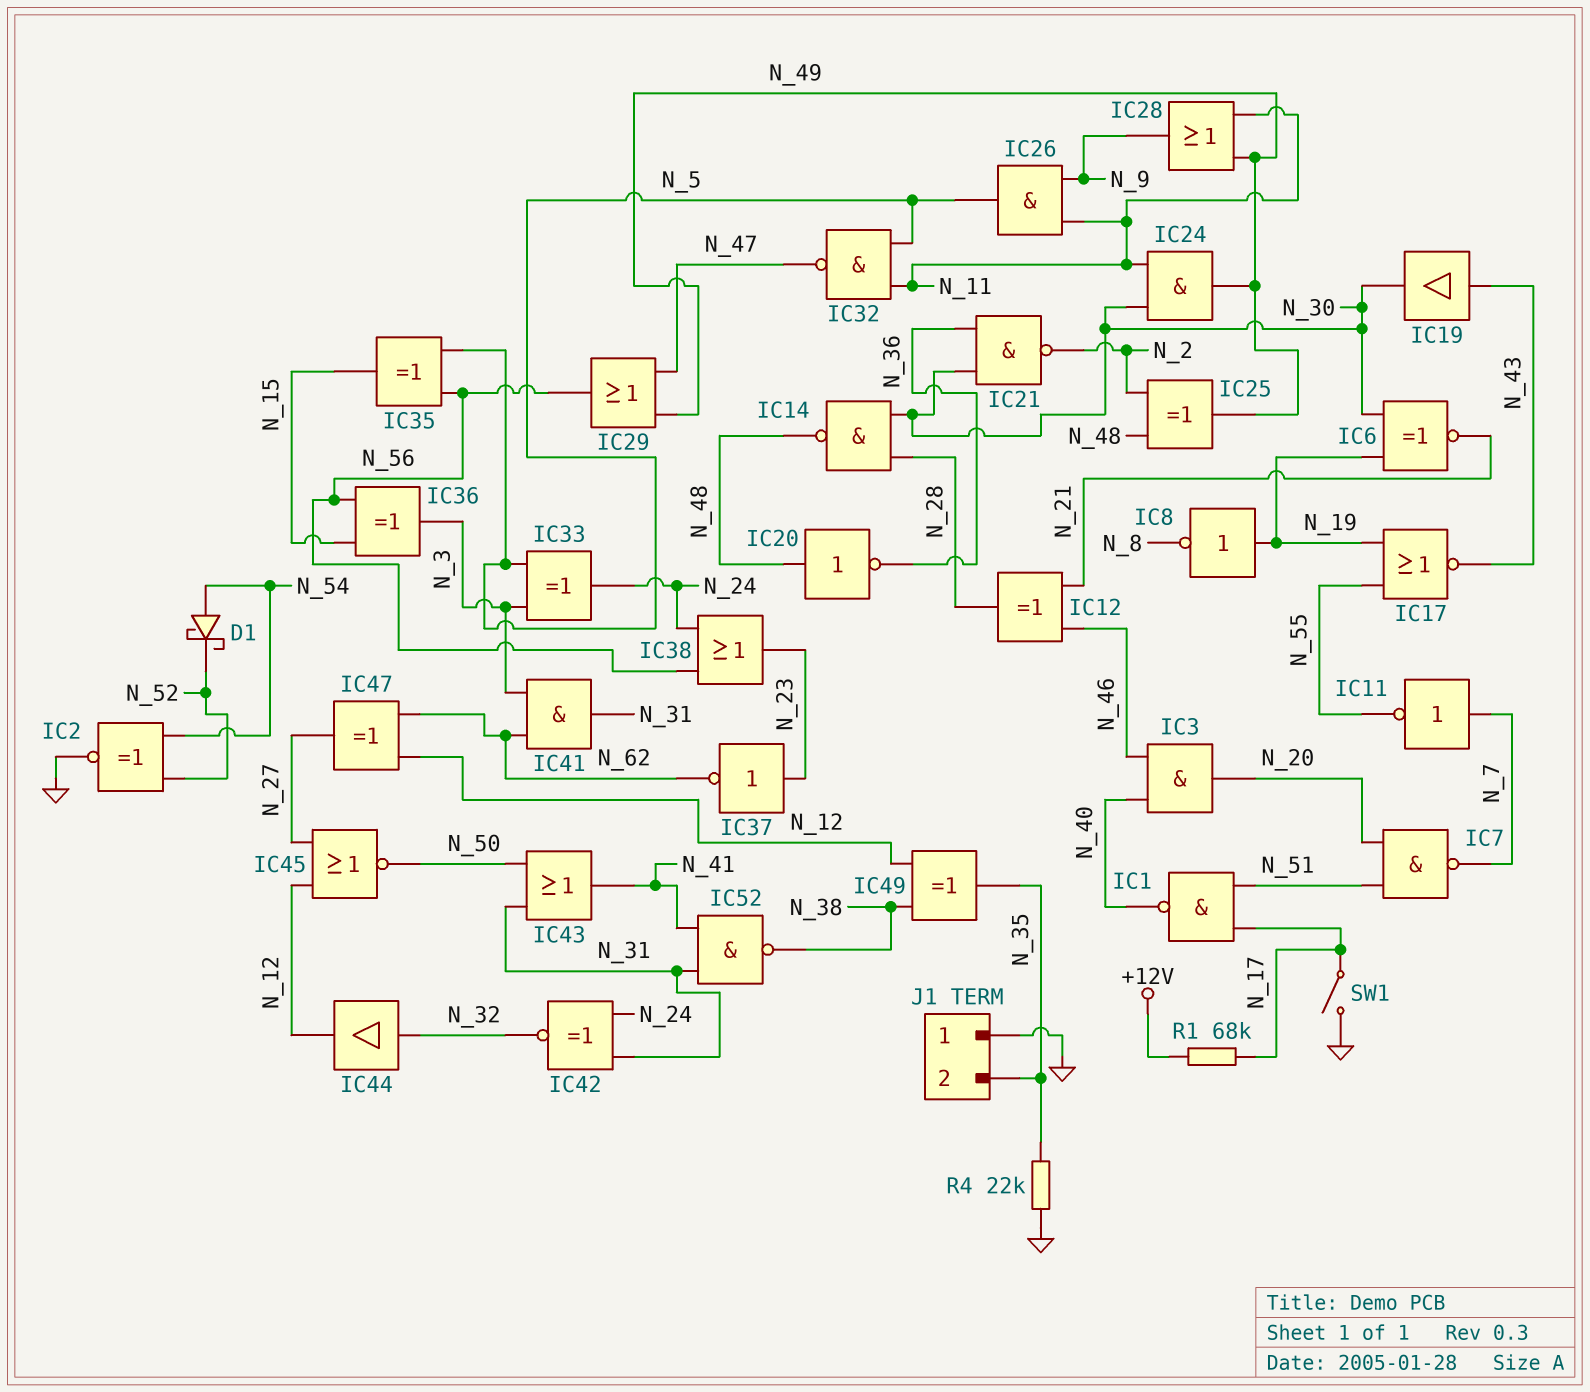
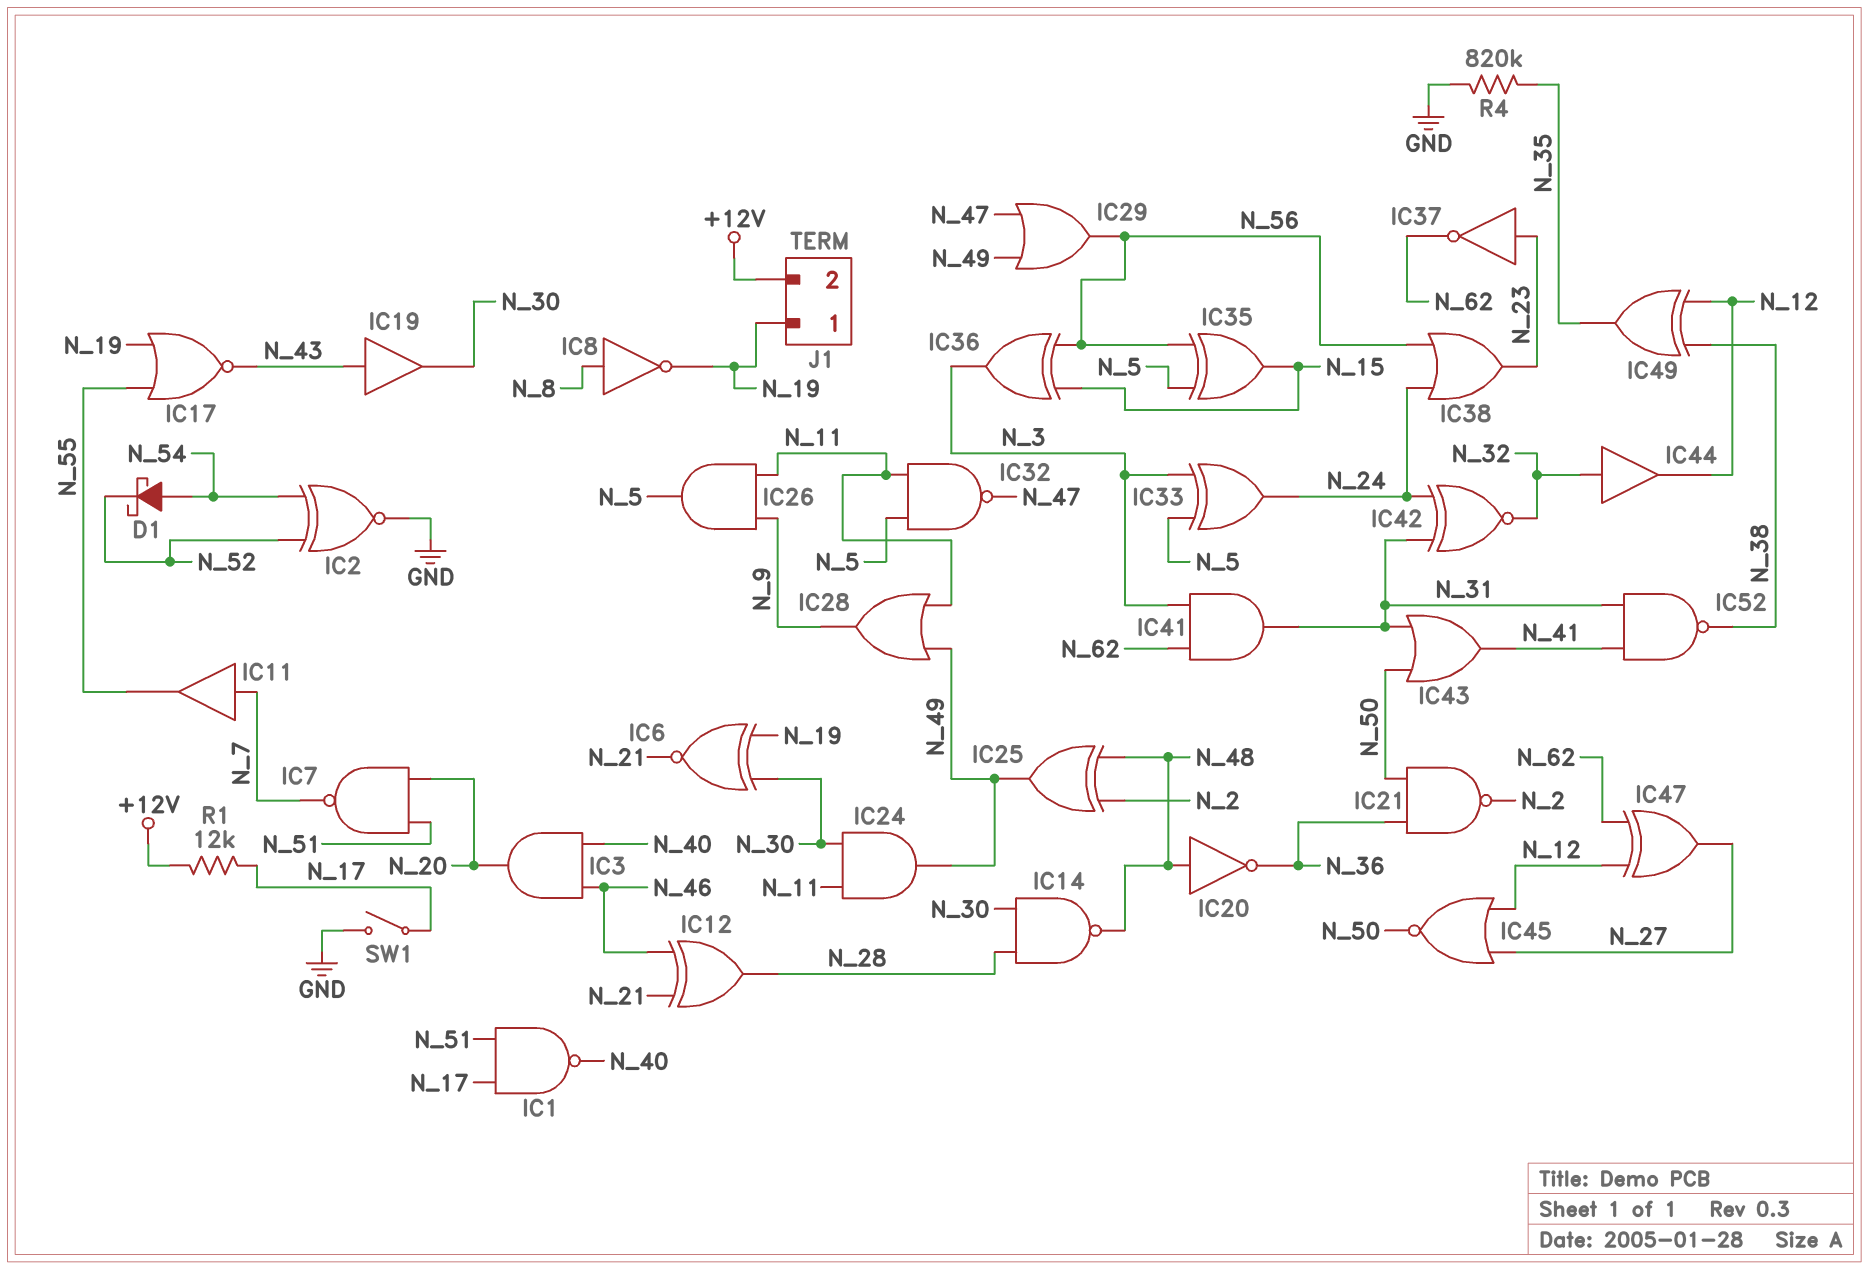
IC8: NOT (in N_19, out N_8) -> NOT (in N_8, out N_19)
IC11: NOT (in N_7, out N_55) -> buffer (in N_7, out N_55)
IC21: NAND (in N_30, in N_36, out N_2) -> NAND (in N_36, in N_50, out N_2)
J1 pin 1: GND -> N_19
J1 pin 2: N_35 -> +12V
R1: 68k (+12V, N_17) -> 12k (+12V, N_17)
R4: 22k (GND, N_35) -> 820k (GND, N_35)

